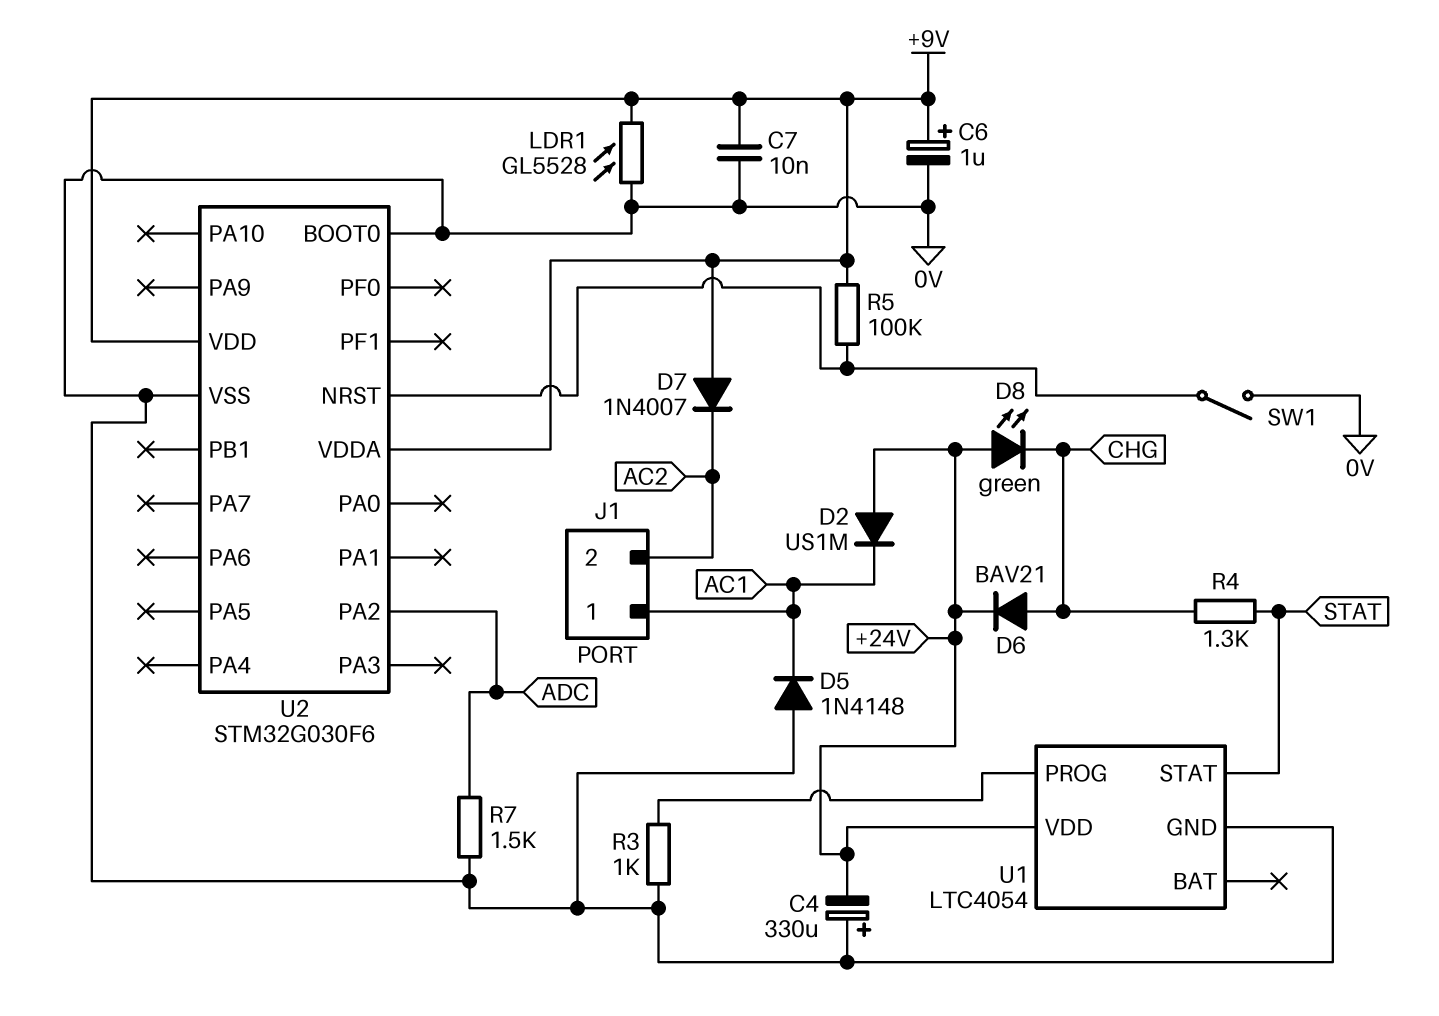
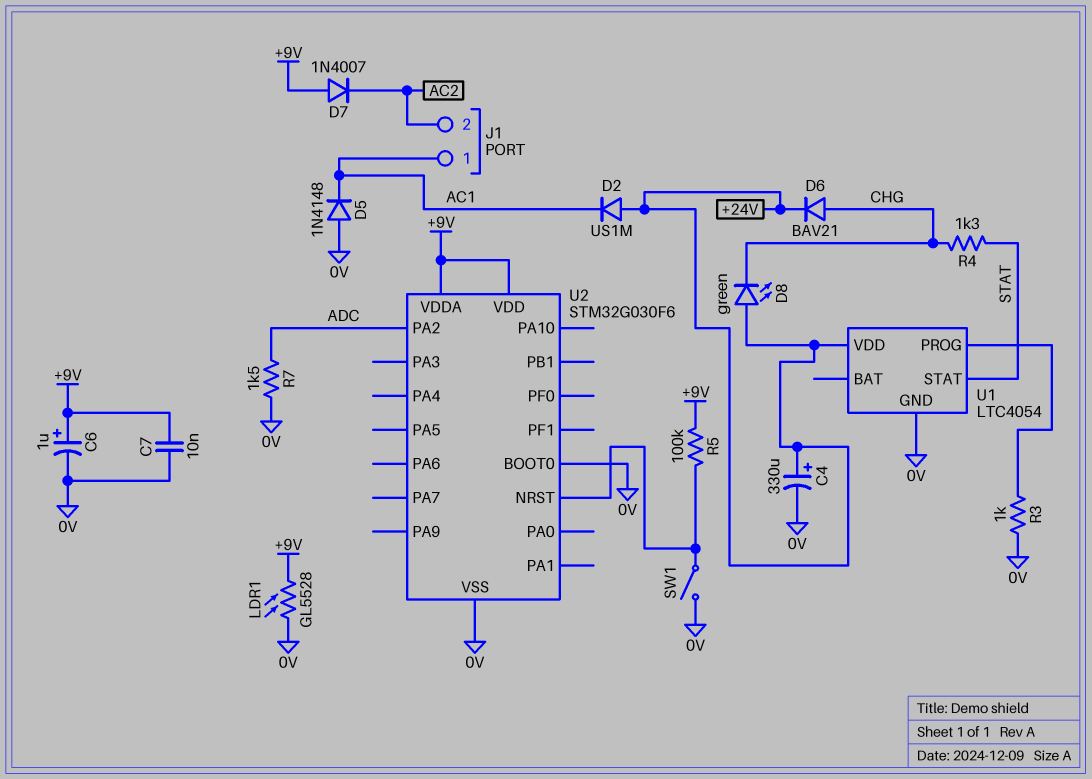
C4: 330uF (plus 0V, minus +24V) -> 330uF (plus +24V, minus 0V)

